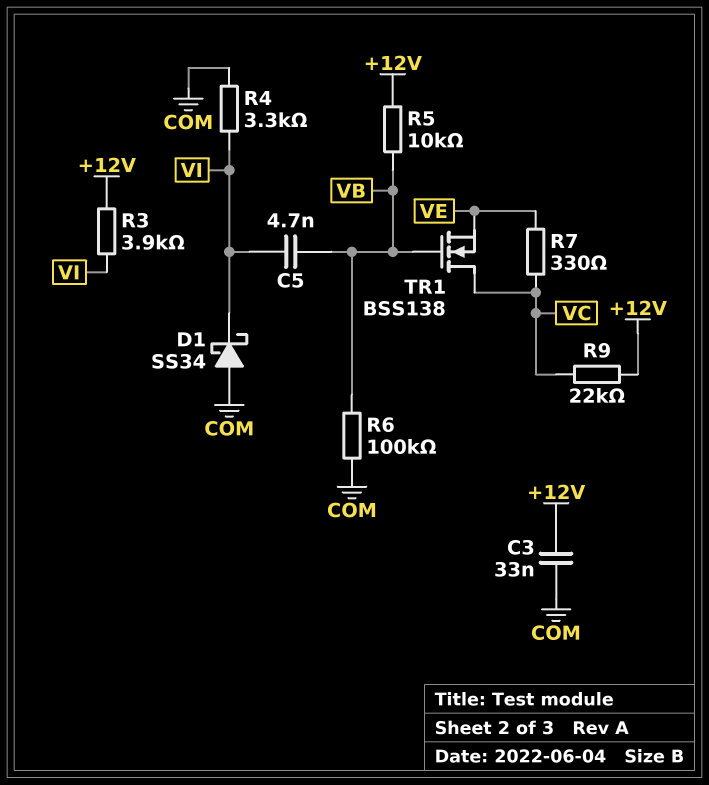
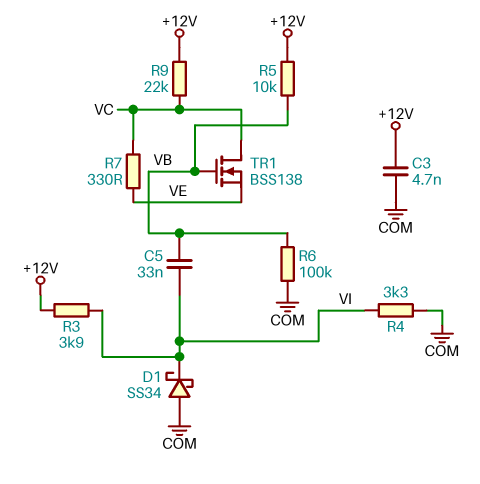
C3: 33nF (+12V, COM) -> 4.7nF (+12V, COM)
C5: 4.7nF (VB, VI) -> 33nF (VB, VI)

